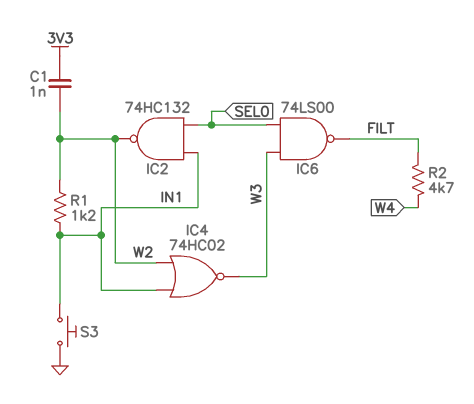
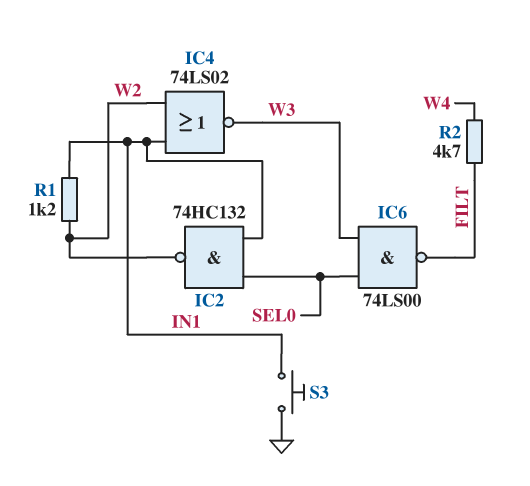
C1: 1nF (3V3, W2) -> none
IC4: NOR 74HC02 (in IN1, in W2, out W3) -> NOR 74LS02 (in IN1, in W2, out W3)

